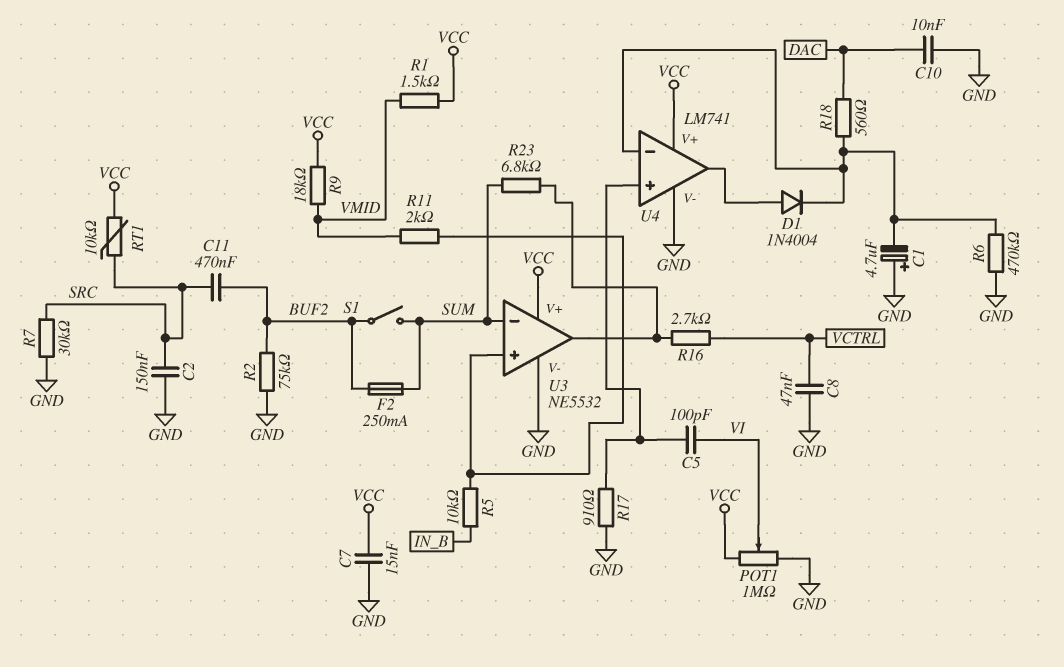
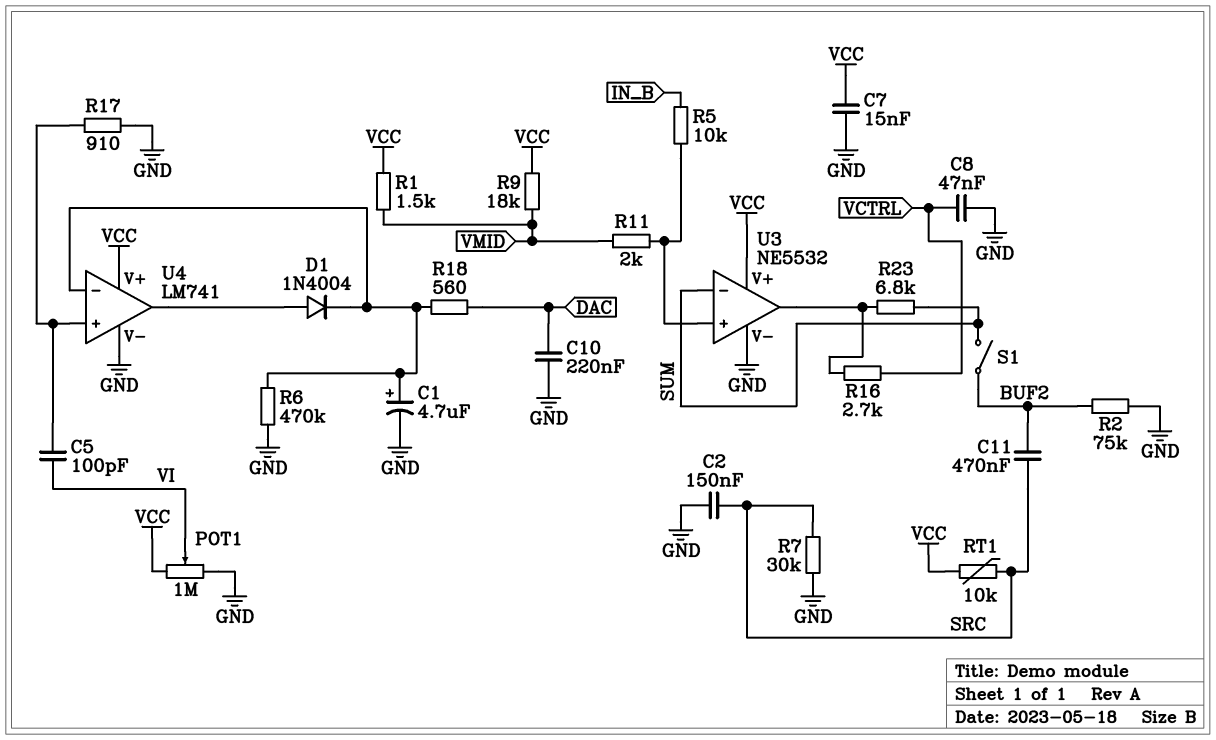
C1: 4.7uF (plus GND, minus U4/in-) -> 4.7uF (plus U4/in-, minus GND)
C10: 10nF (DAC, GND) -> 220nF (DAC, GND)
F2: 250mA (BUF2, SUM) -> none

